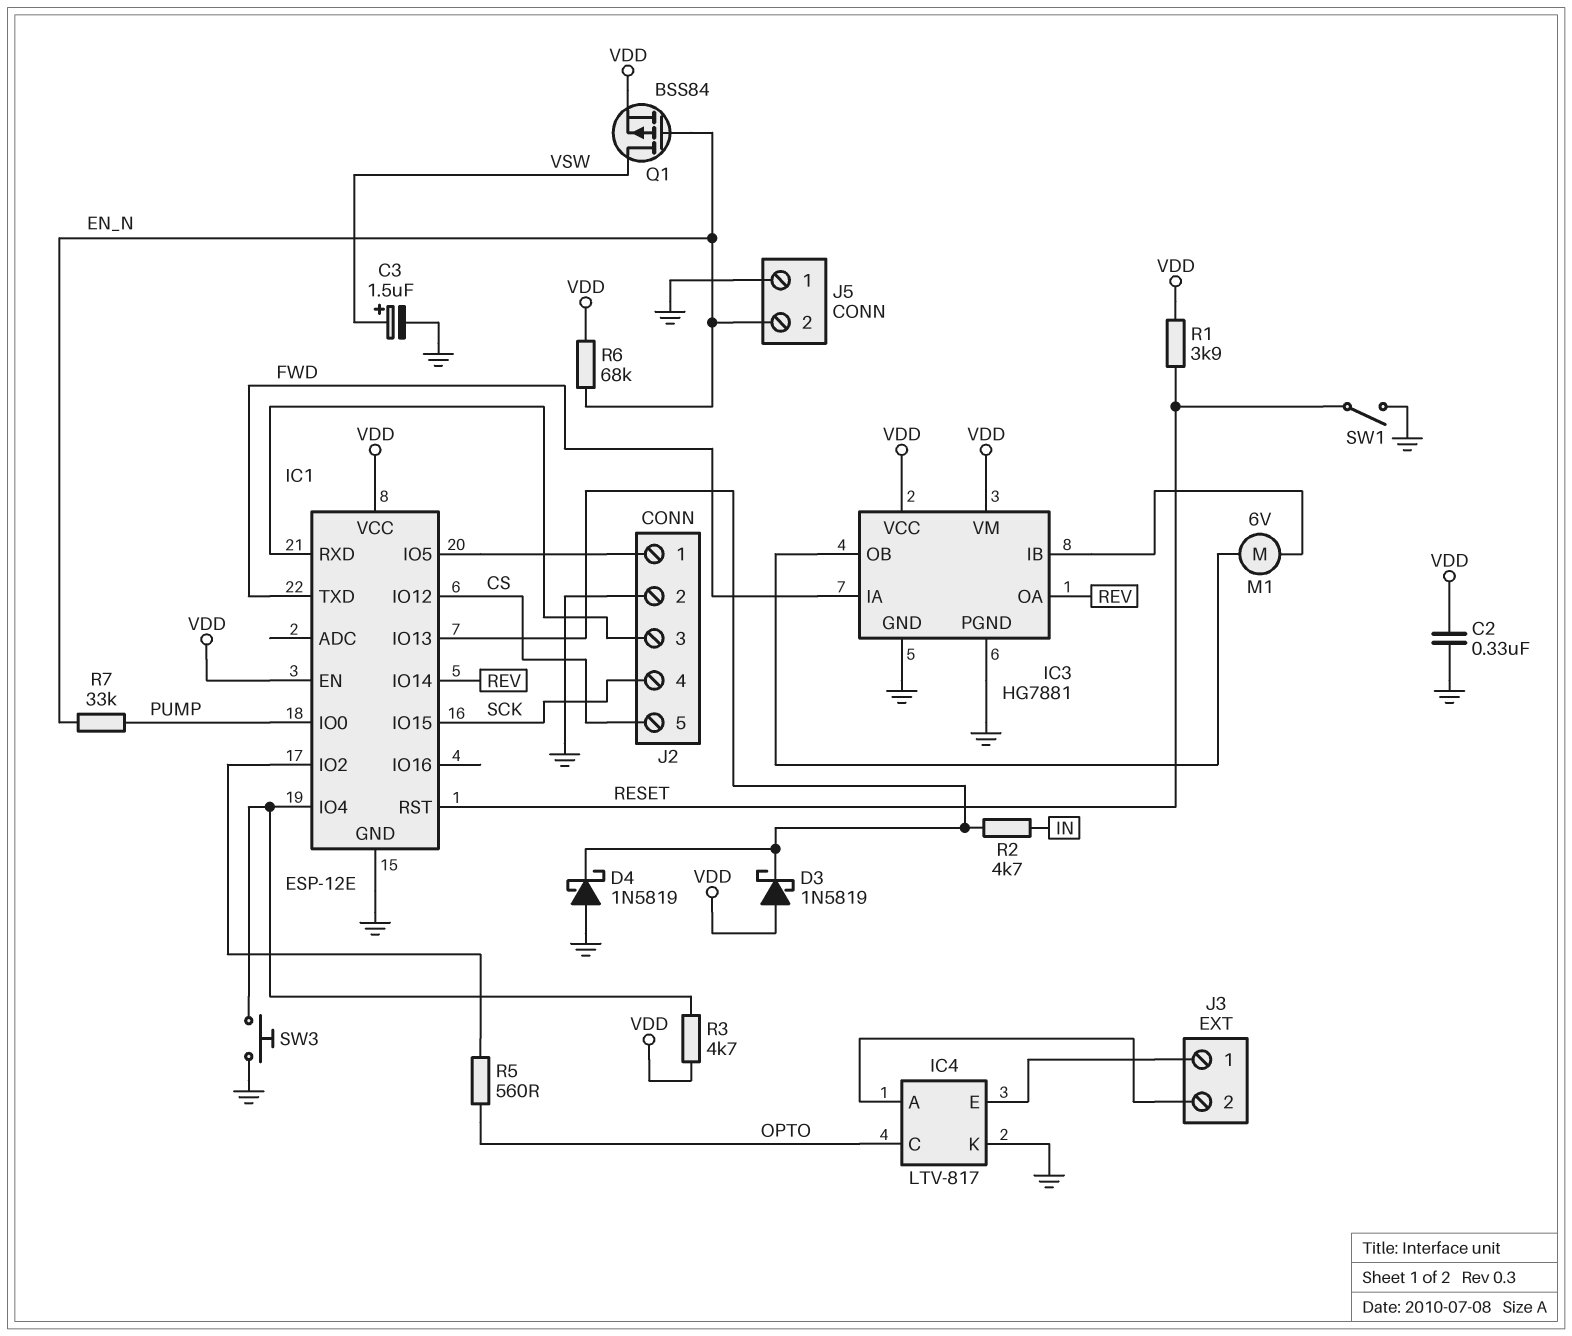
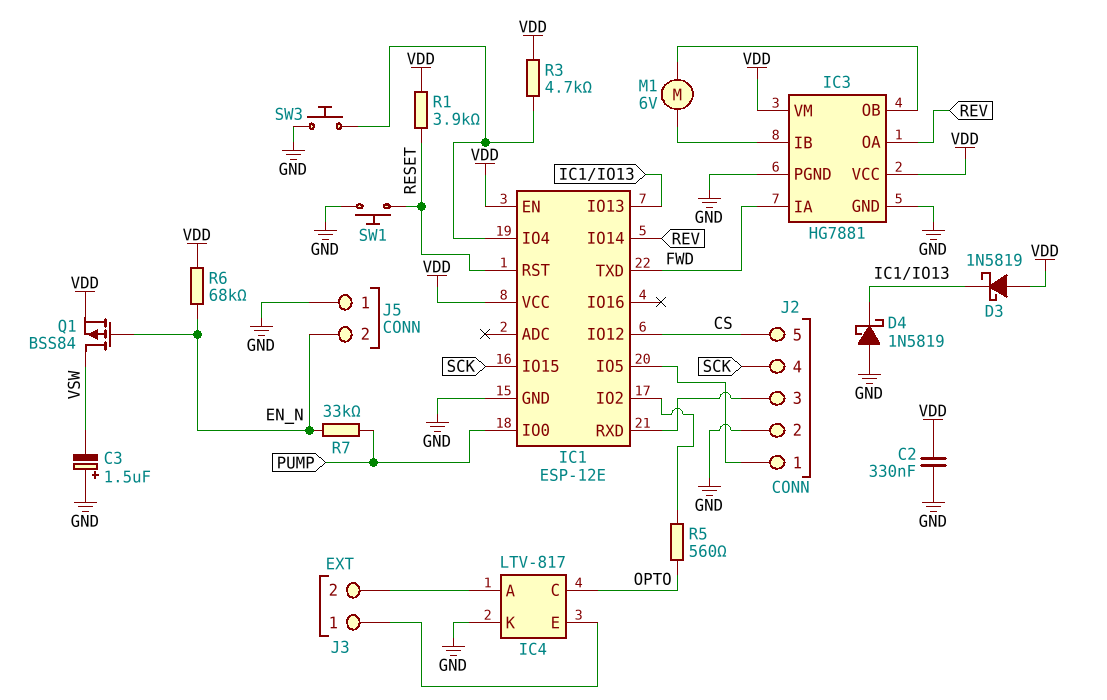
C3: 1.5uF (plus VSW, minus GND) -> 1.5uF (plus GND, minus VSW)
R2: 4.7k (IC1/IO13, IN) -> none
SW1: switch (GND, RESET) -> button (GND, RESET)

